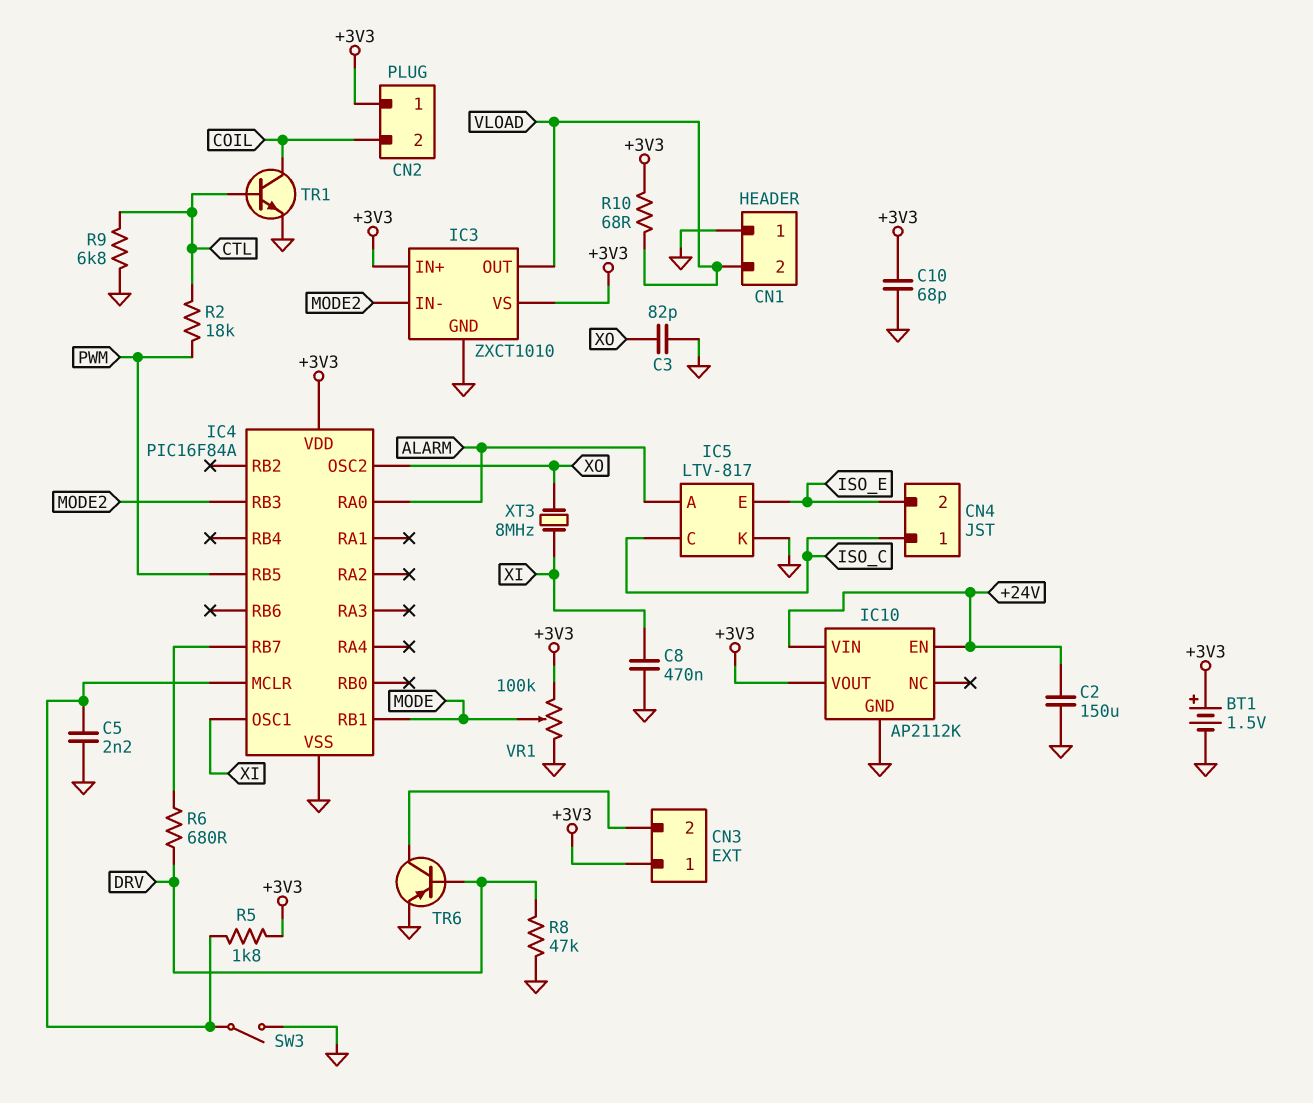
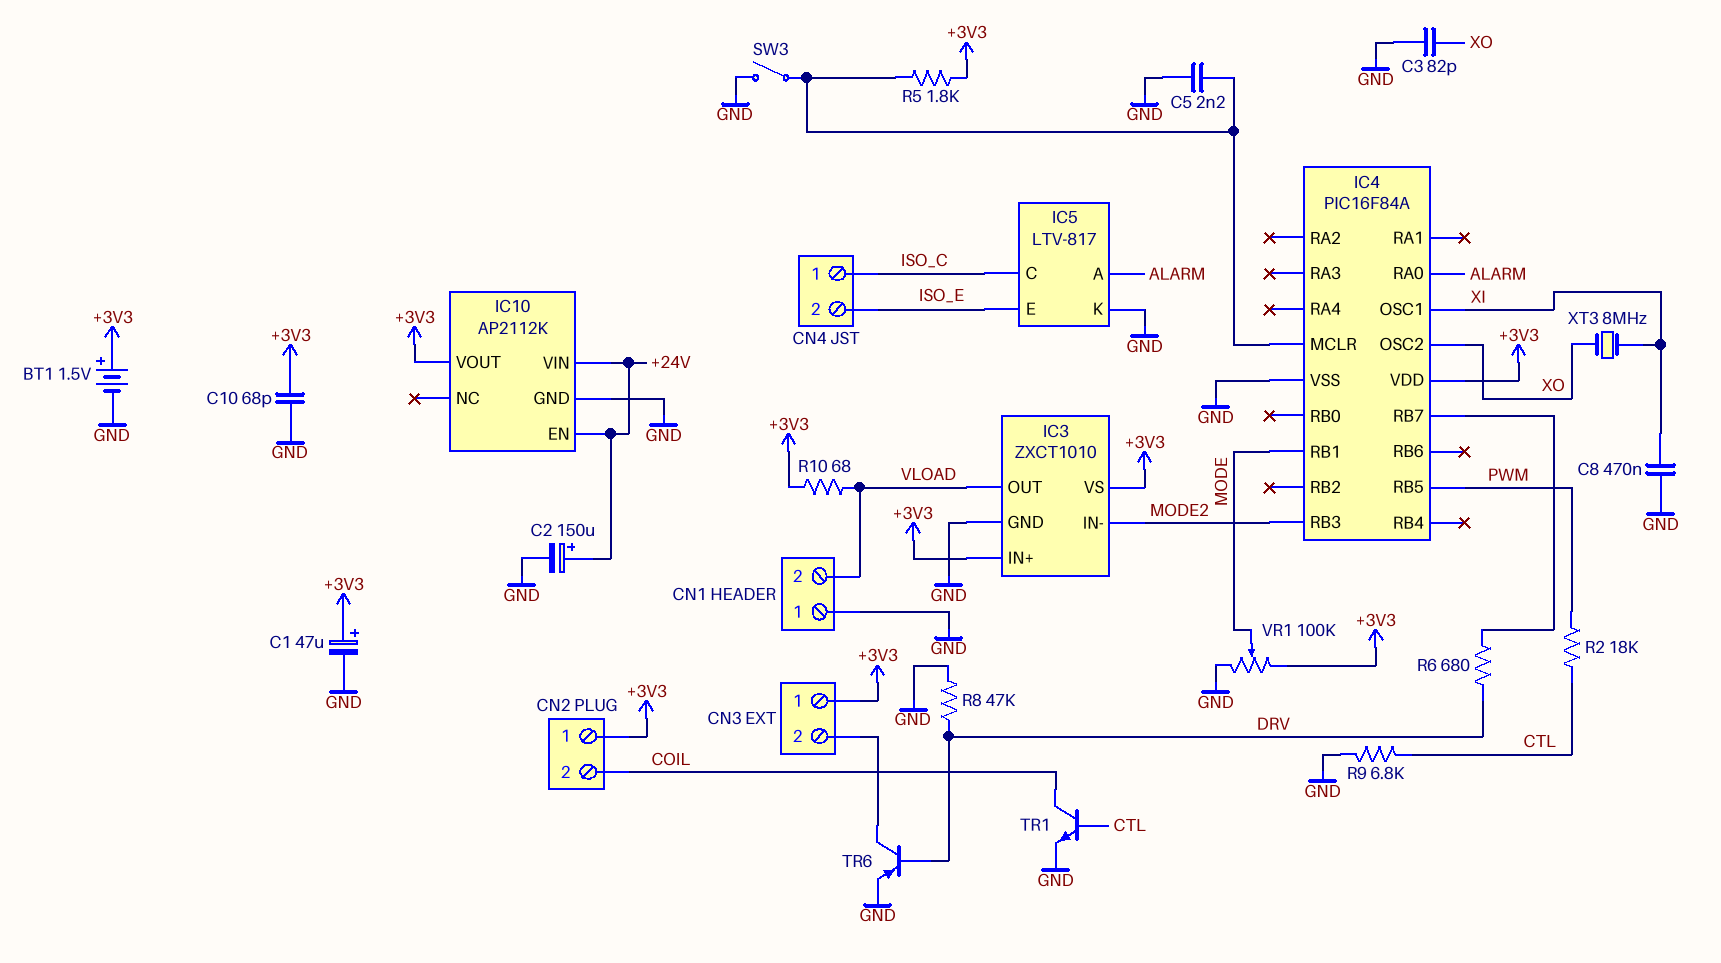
C1: none -> 47uF (plus +3V3, minus GND)
C2: 150uF (+24V, GND) -> 150uF (plus +24V, minus GND)

